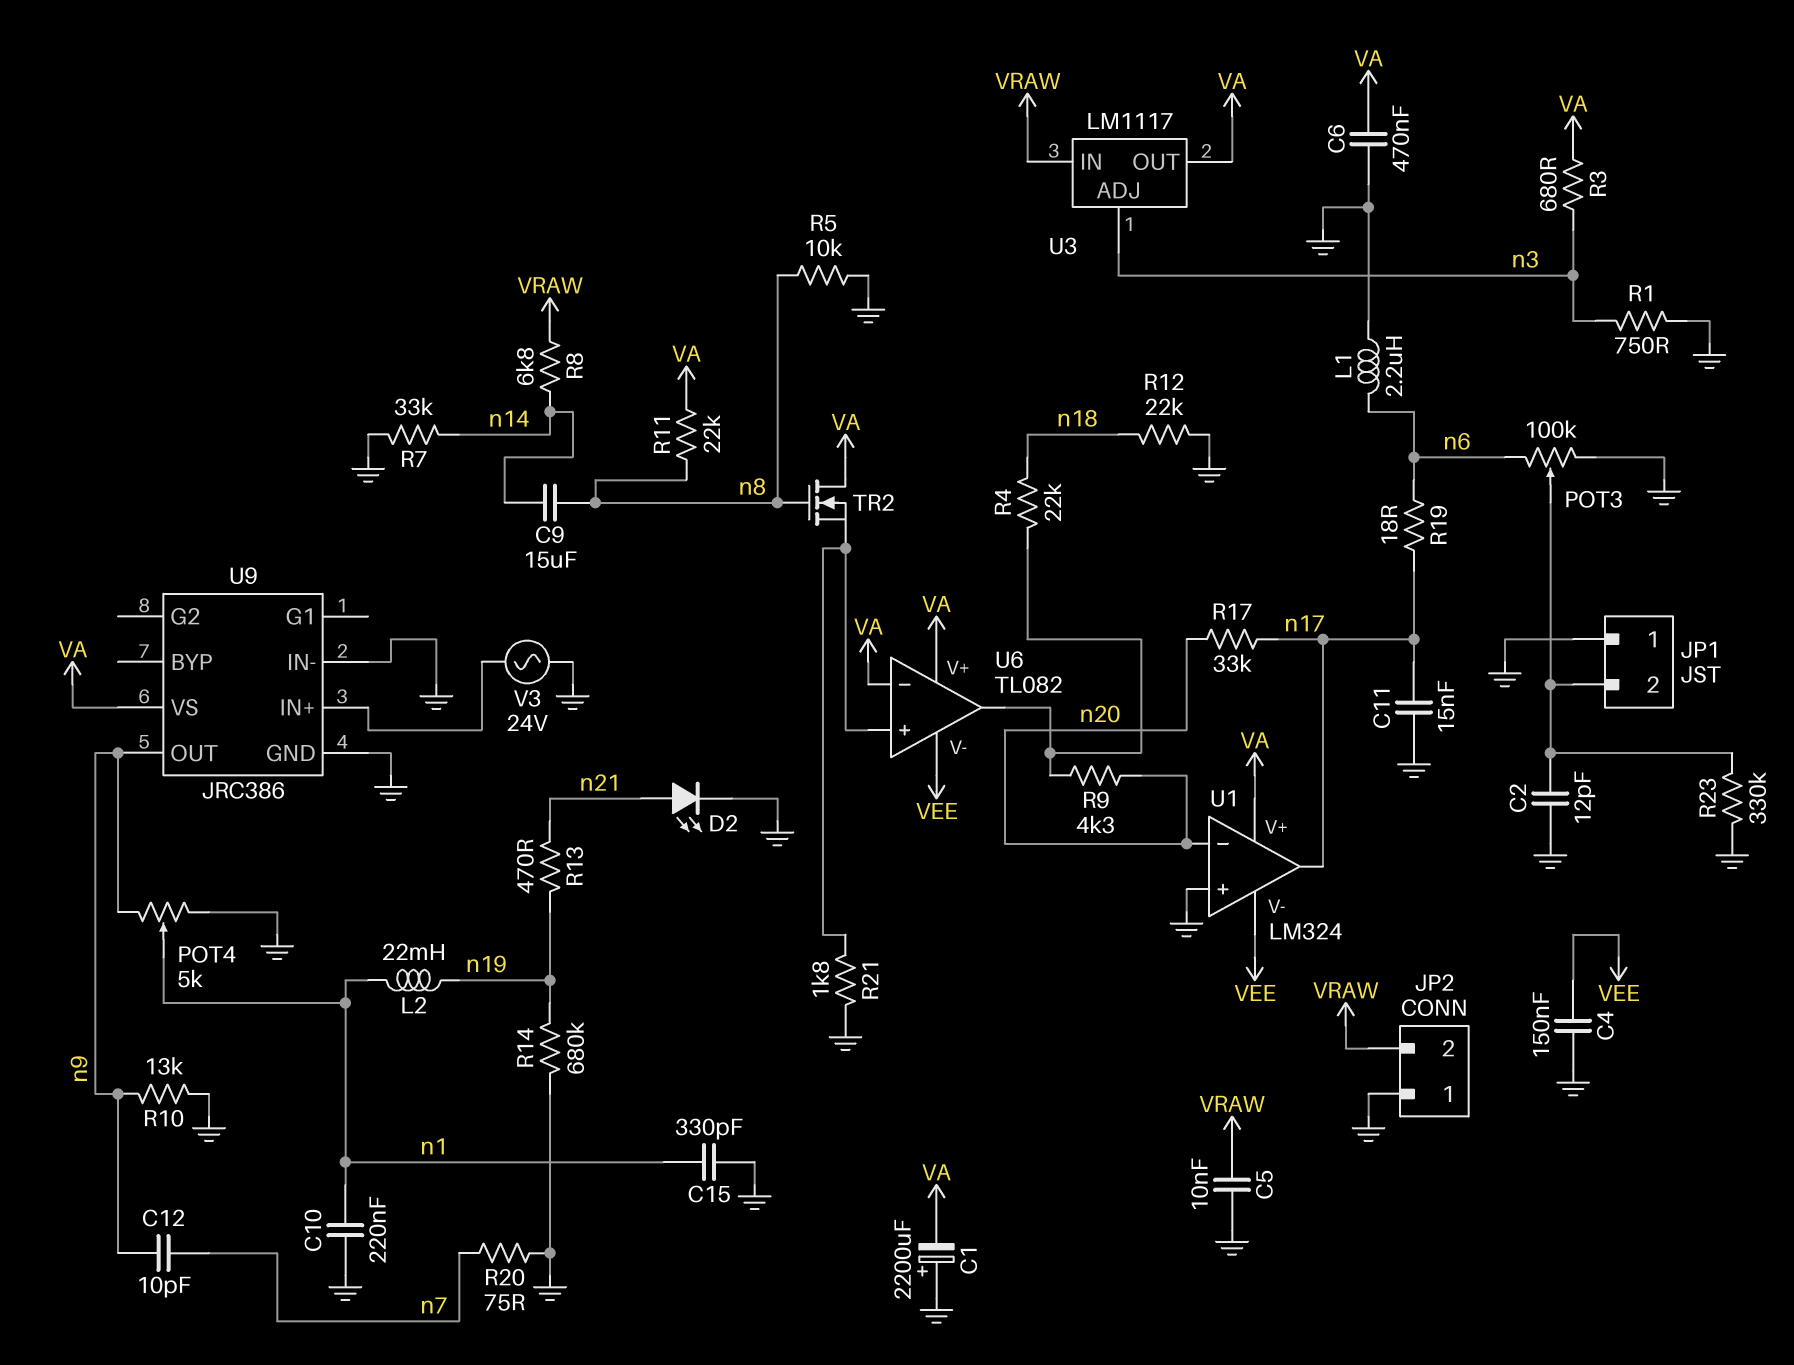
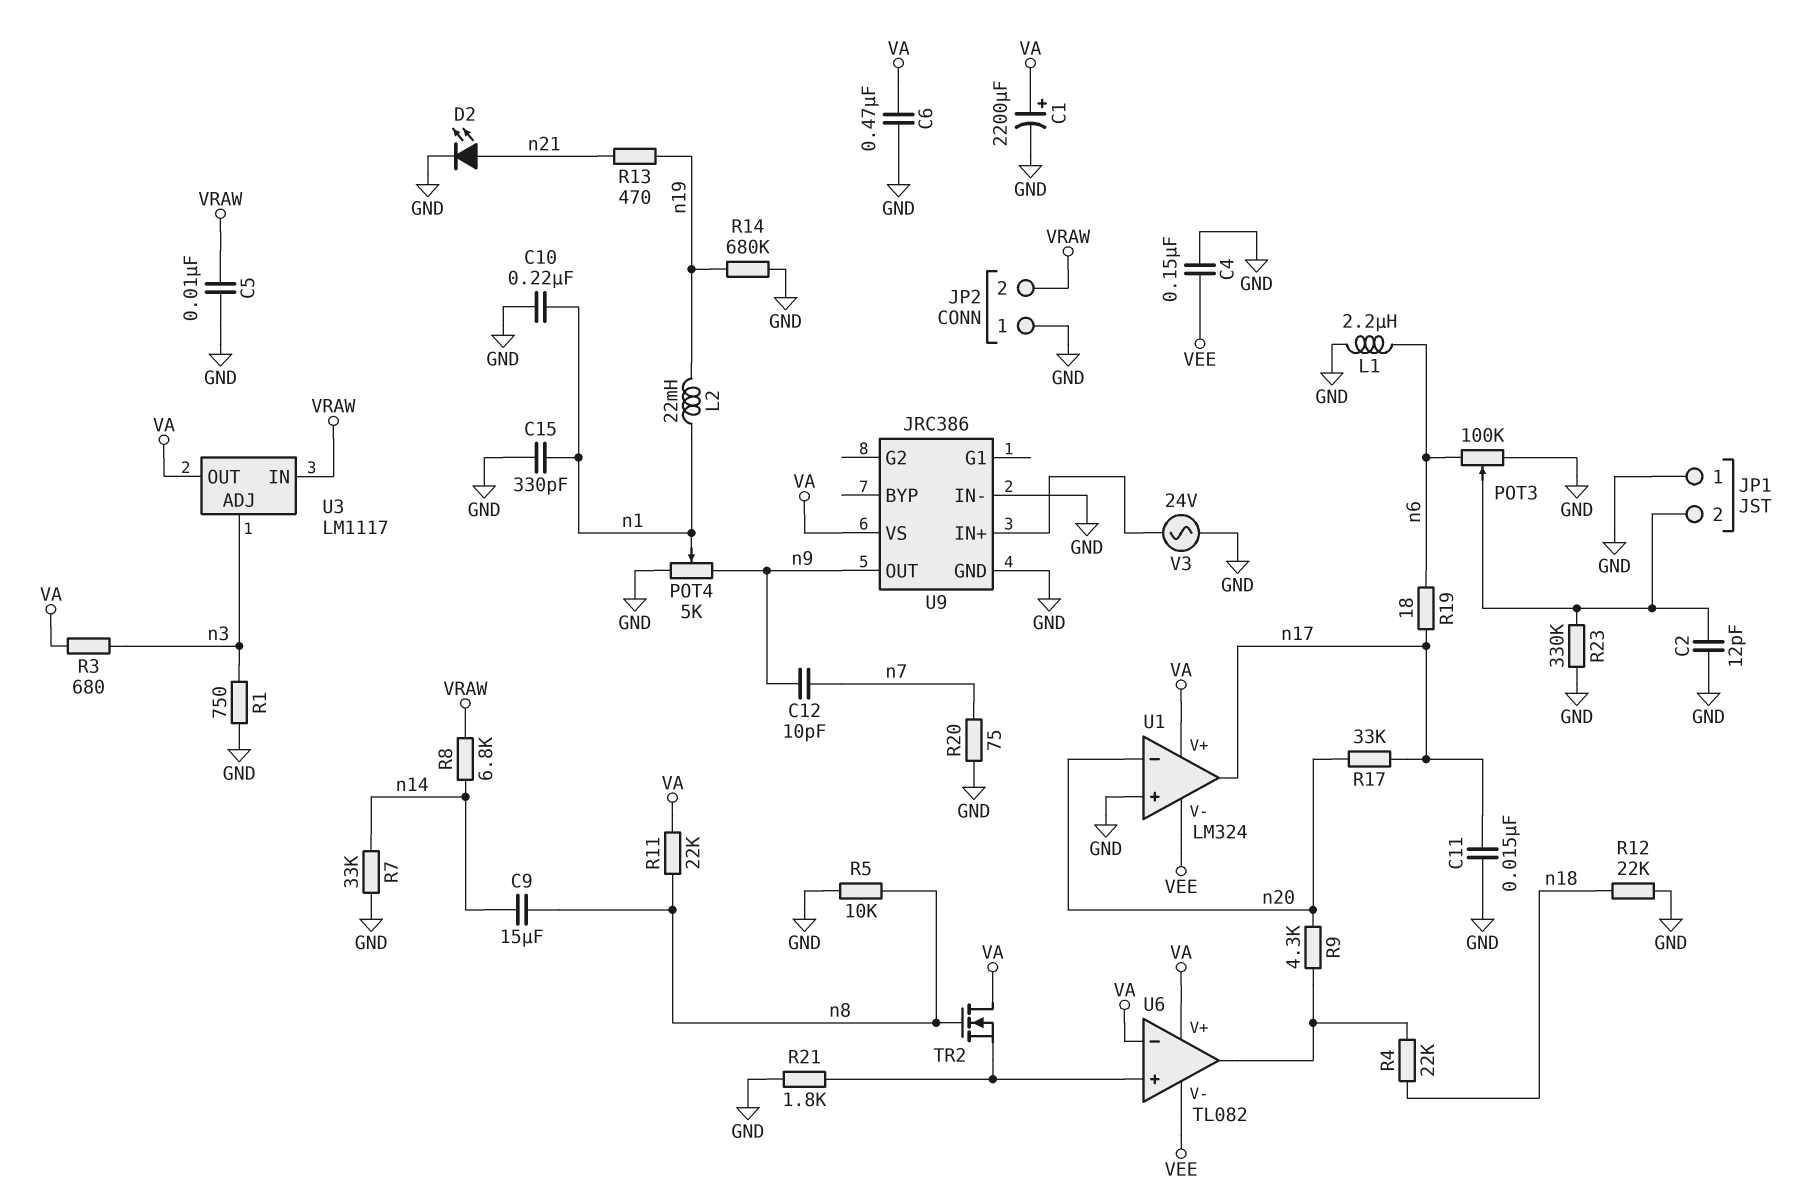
C1: 2200uF (plus GND, minus VA) -> 2200uF (plus VA, minus GND)
R10: 13k (GND, n9) -> none

